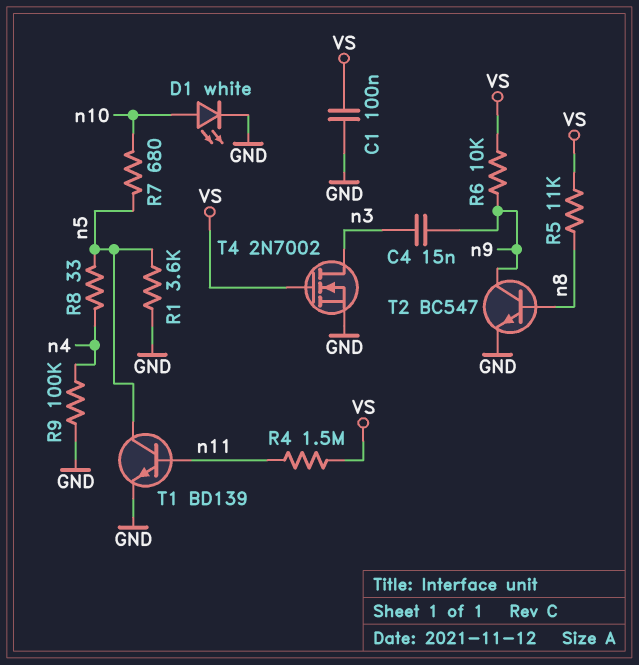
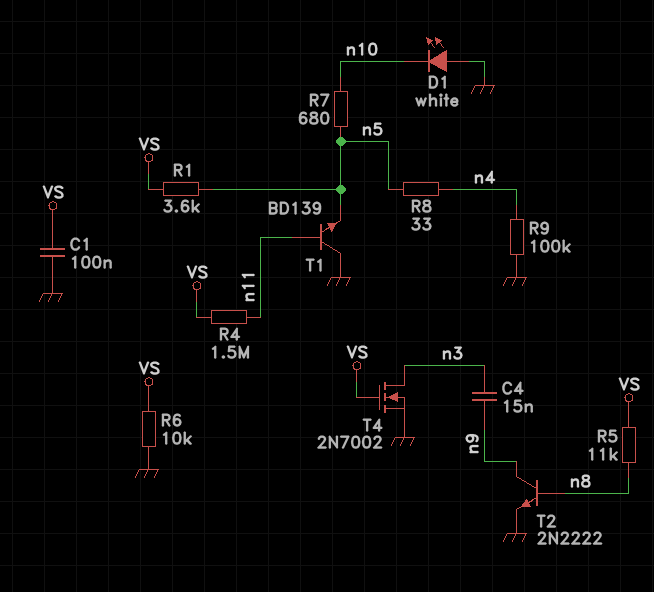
D1: LED white (A n10, K GND) -> LED white (A GND, K n10)
R1: 3.6k (GND, n5) -> 3.6k (VS, n5)
R6: 10k (VS, n9) -> 10k (GND, VS)
T1: NPN BD139 (B n11, C n5, E GND) -> NPN BD139 (B n11, C GND, E n5)
T2: NPN BC547 (B n8, C n9, E GND) -> NPN 2N2222 (B n8, C n9, E GND)

